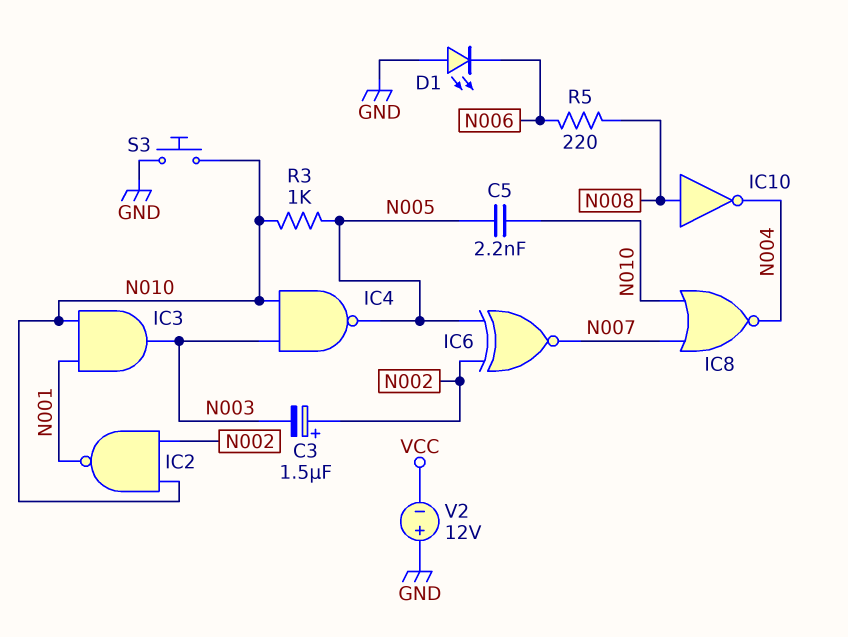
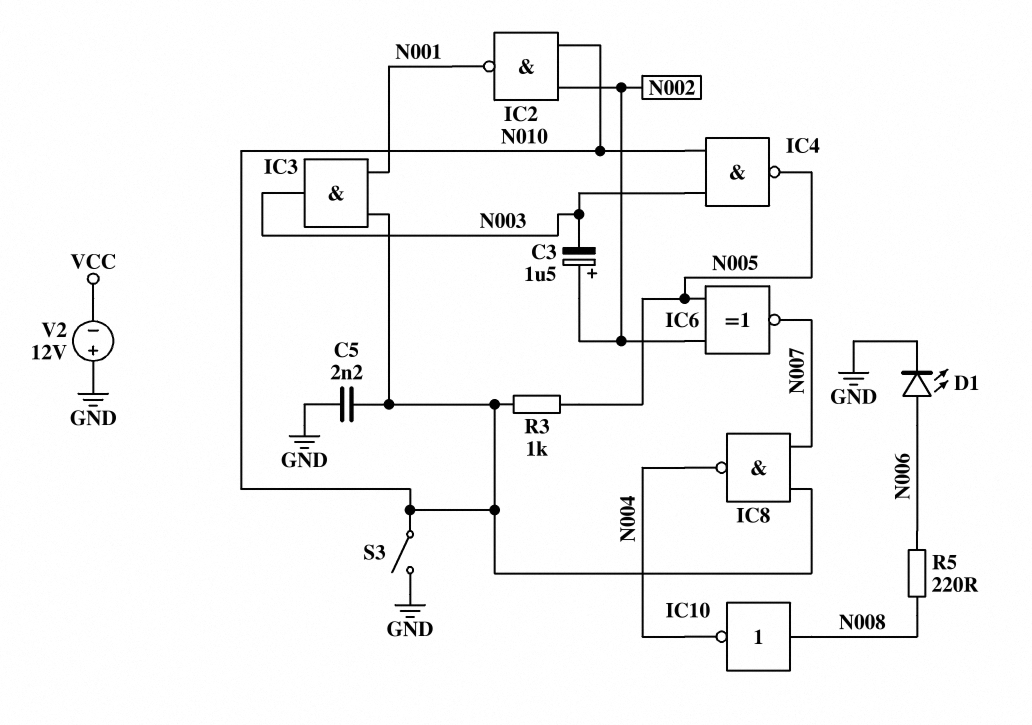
C5: 2.2nF (N005, N010) -> 2.2nF (GND, N010)
D1: LED (A GND, K N006) -> LED (A N006, K GND)
IC8: NOR (in N007, in N010, out N004) -> NAND (in N007, in N010, out N004)
S3: button (GND, N010) -> switch (GND, N010)

